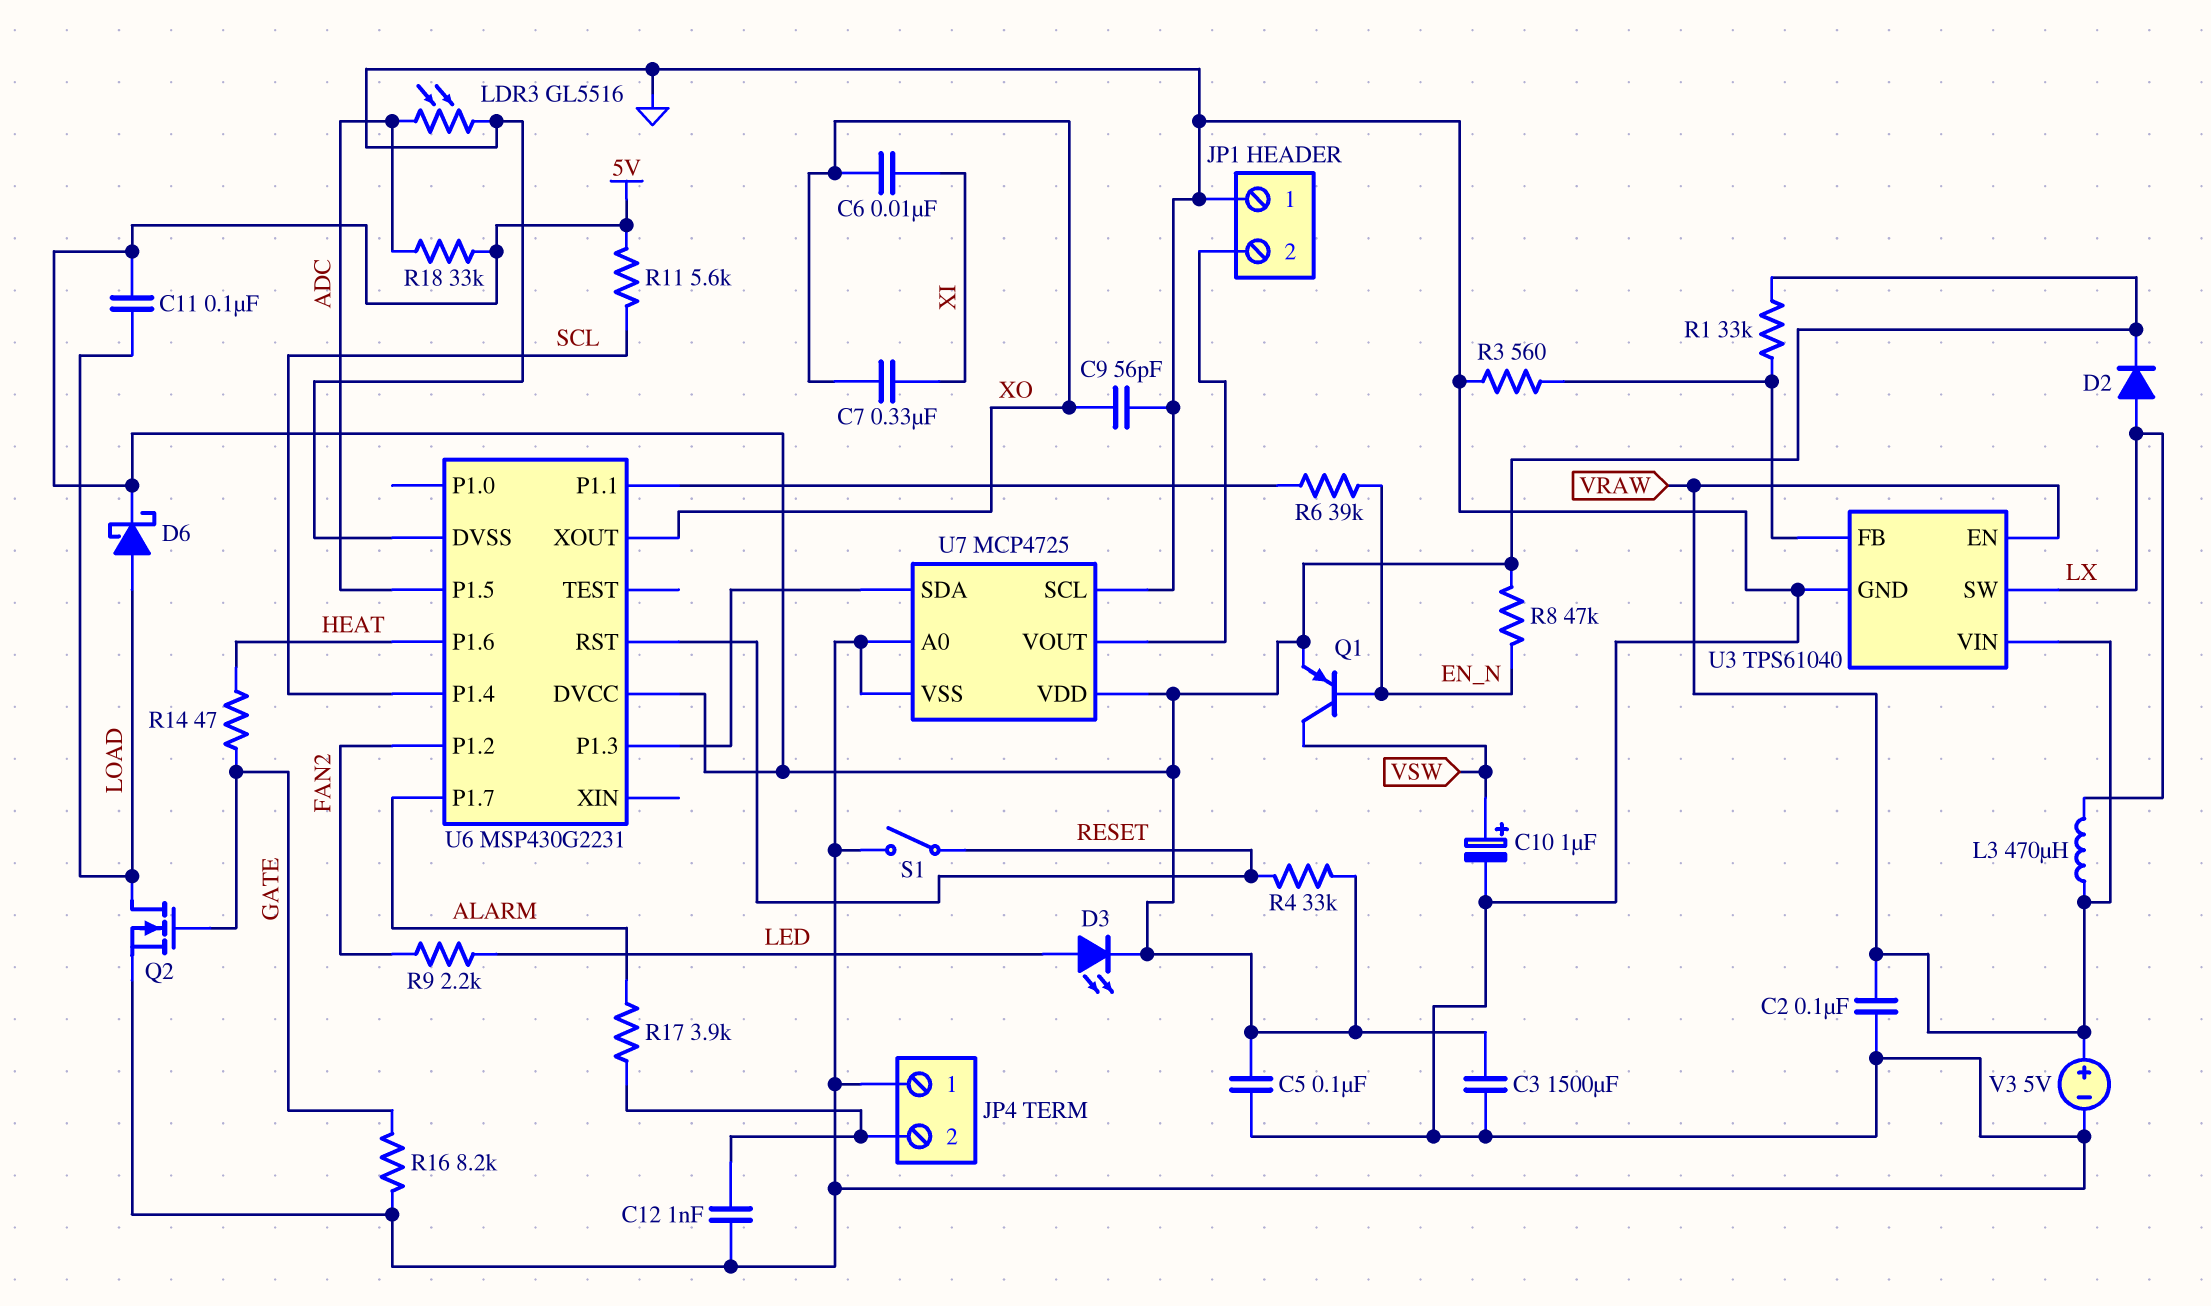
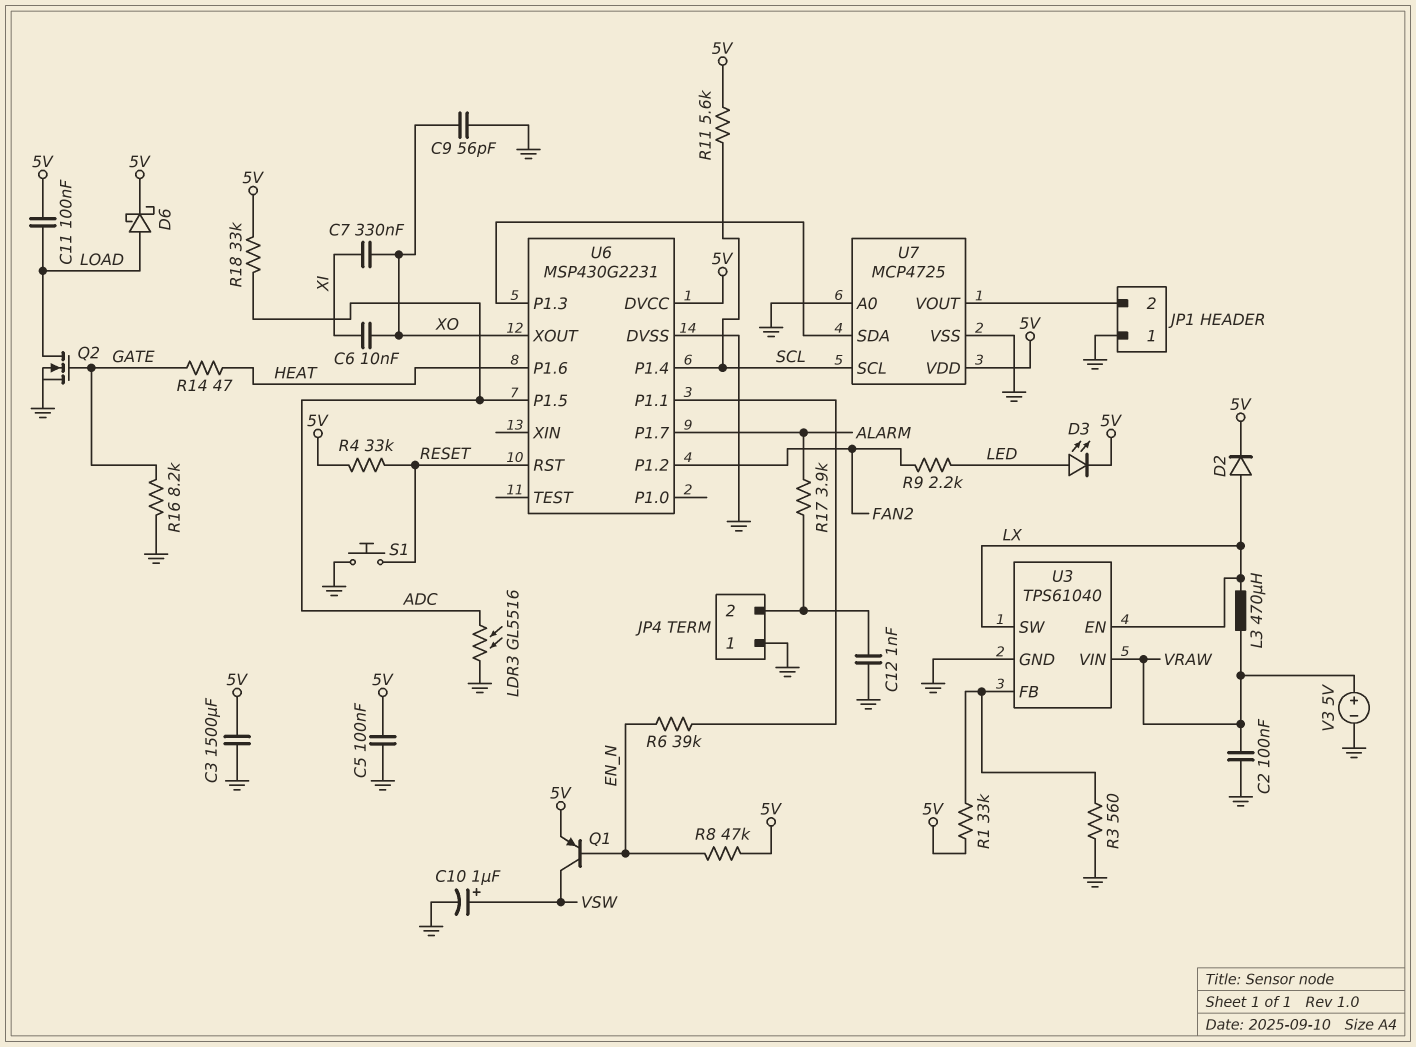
S1: switch (GND, RESET) -> button (GND, RESET)
U3 pin EN: VRAW -> LX
U7 pin SCL: GND -> SCL

